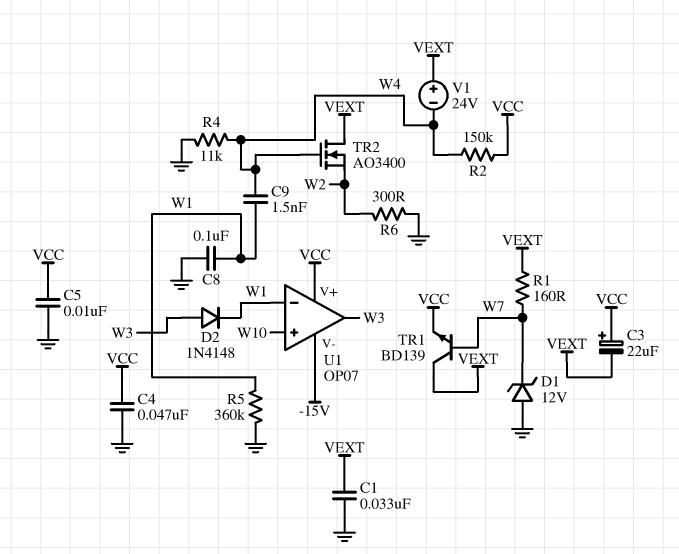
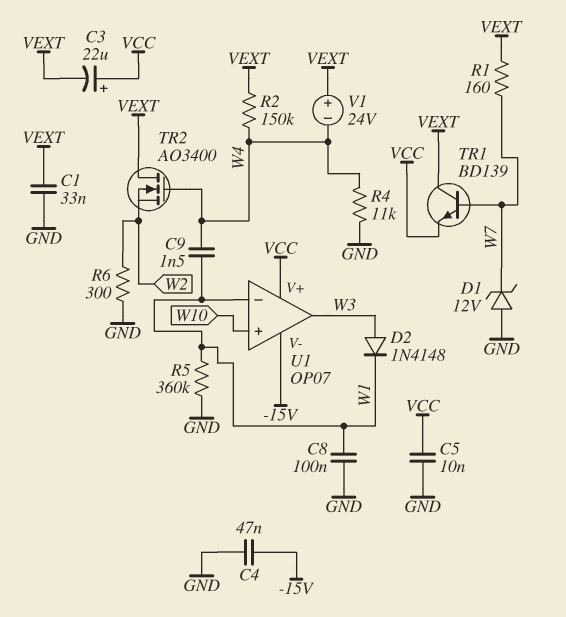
C4: 47nF (GND, VCC) -> 47nF (-15V, GND)
R2: 150k (VCC, W4) -> 150k (VEXT, W4)

